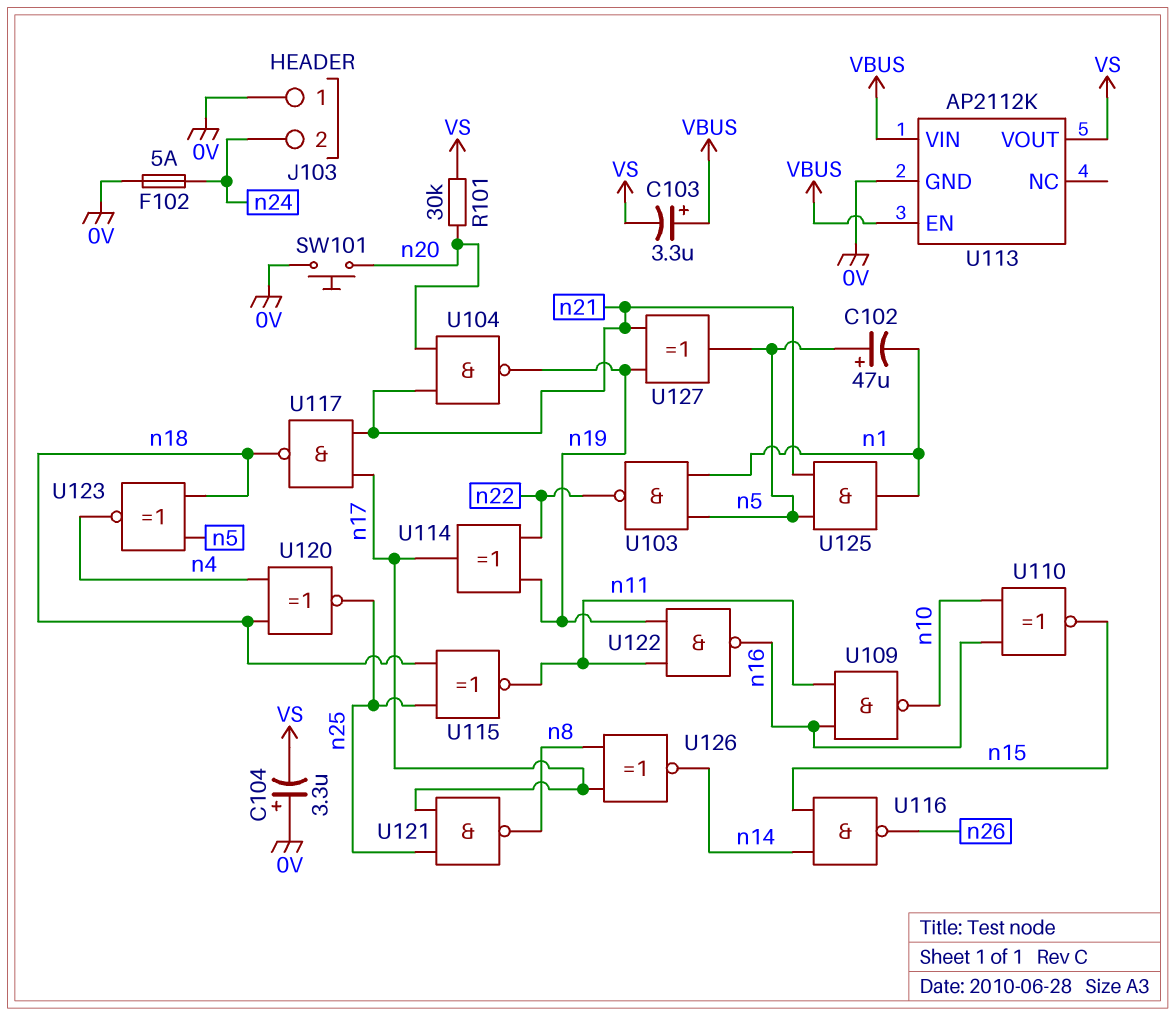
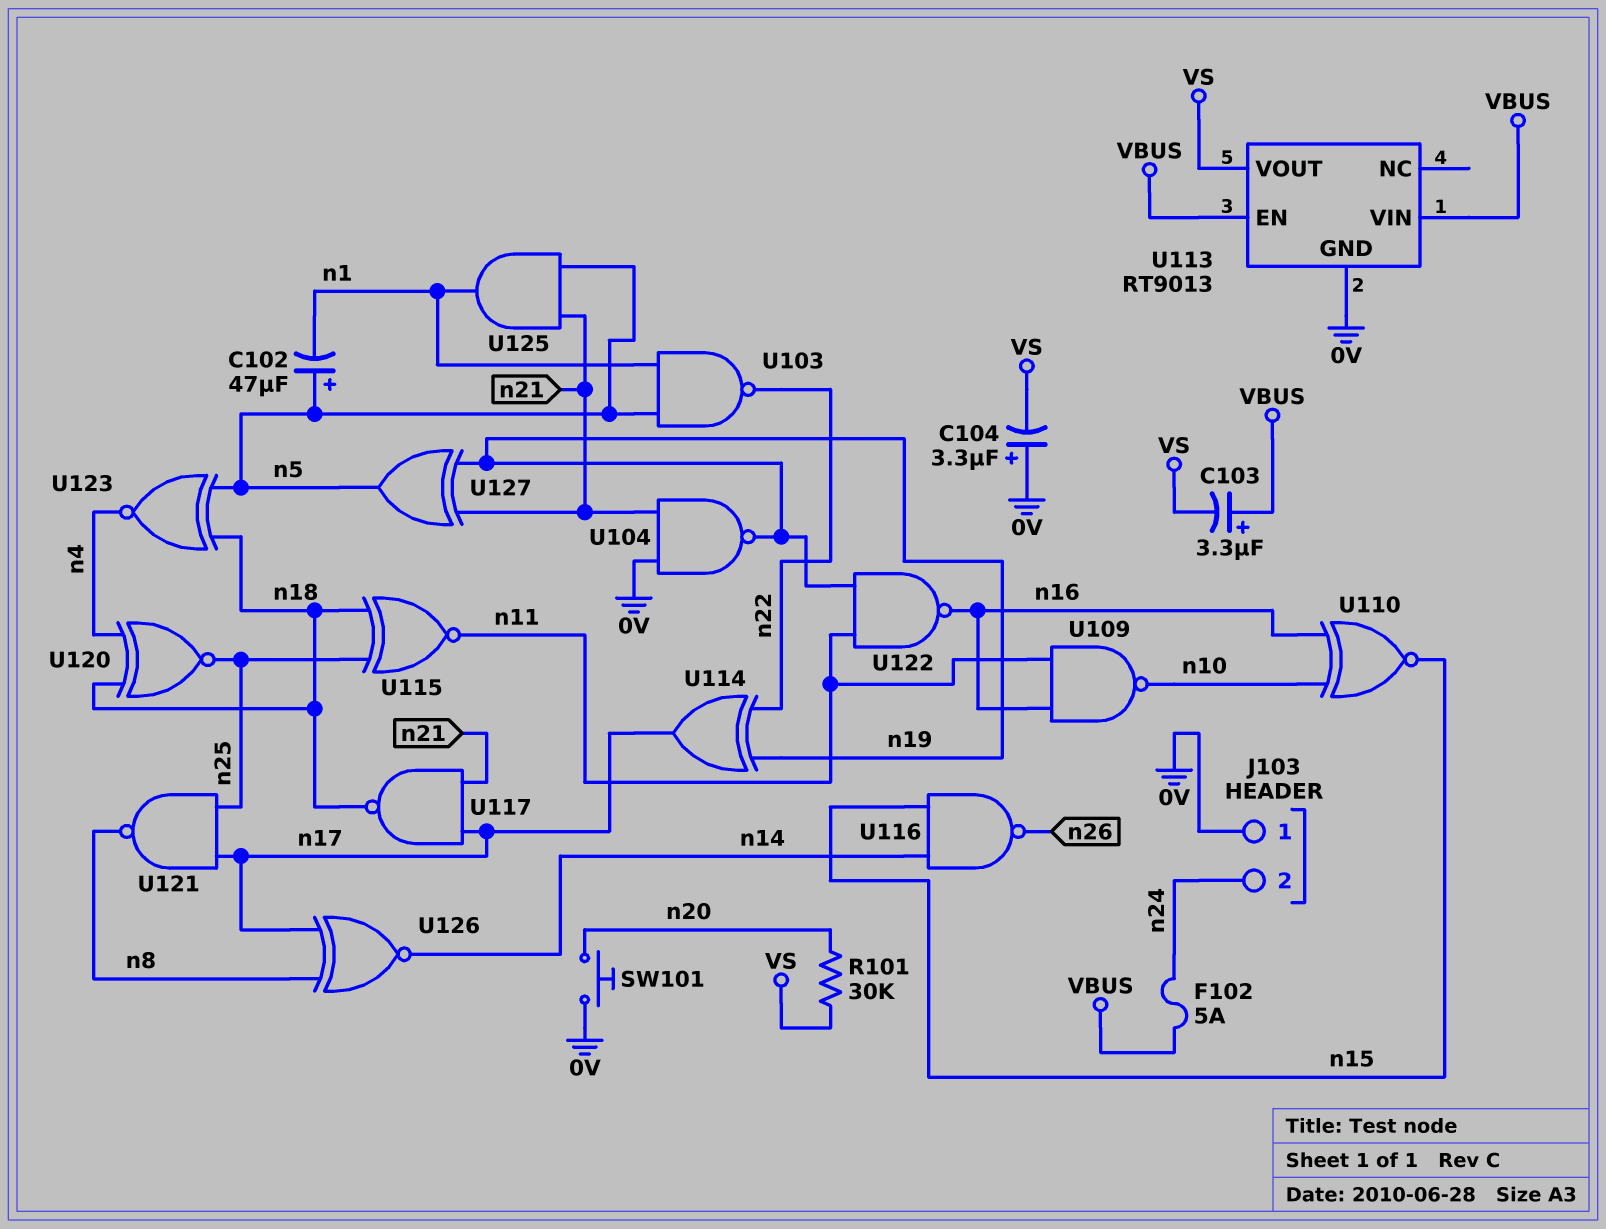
F102: 5A (0V, n24) -> 5A (VBUS, n24)
U104: NAND (in n20, in n21, out n19) -> NAND (in 0V, in n21, out n19)
U113: AP2112K -> RT9013

